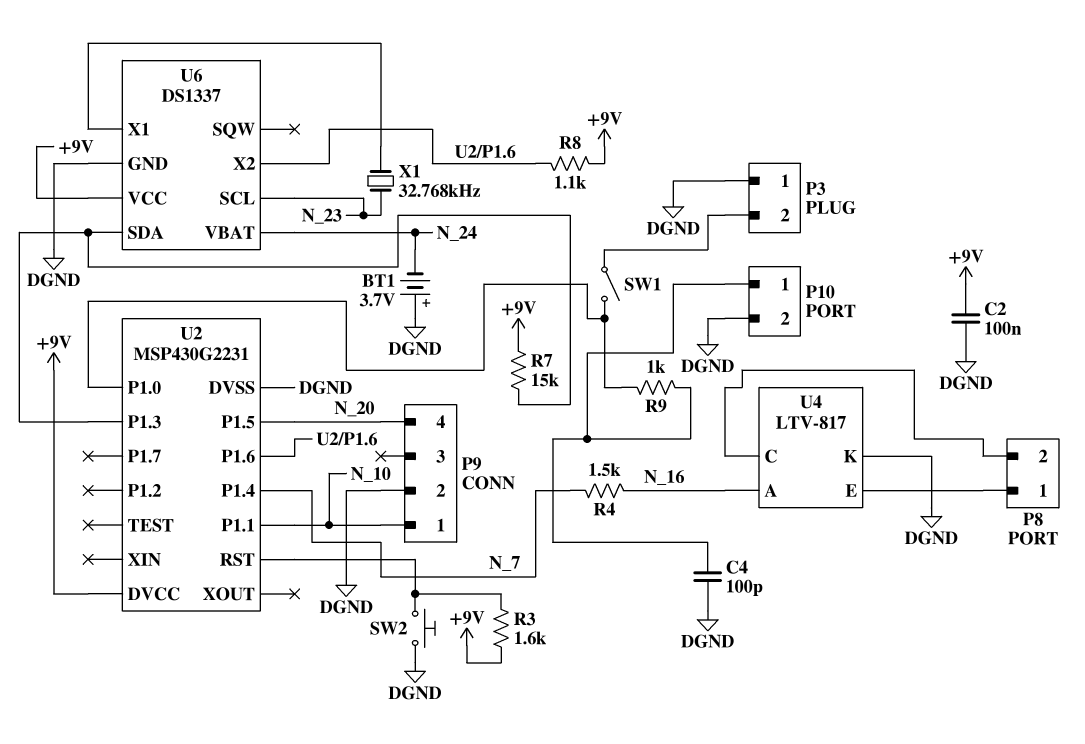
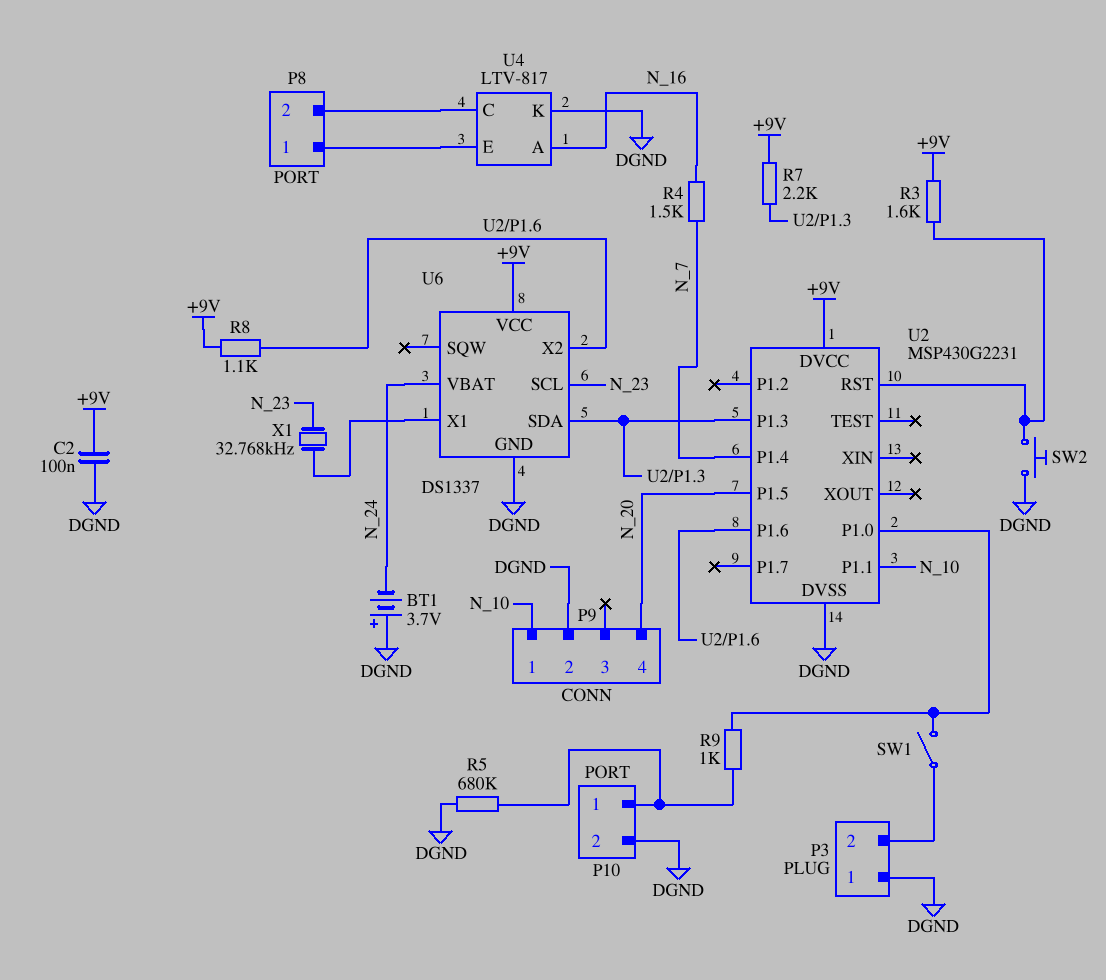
C4: 100pF (DGND, P10/1) -> none
R5: none -> 680k (DGND, P10/1)
R7: 15k (+9V, U2/P1.3) -> 2.2k (+9V, U2/P1.3)

